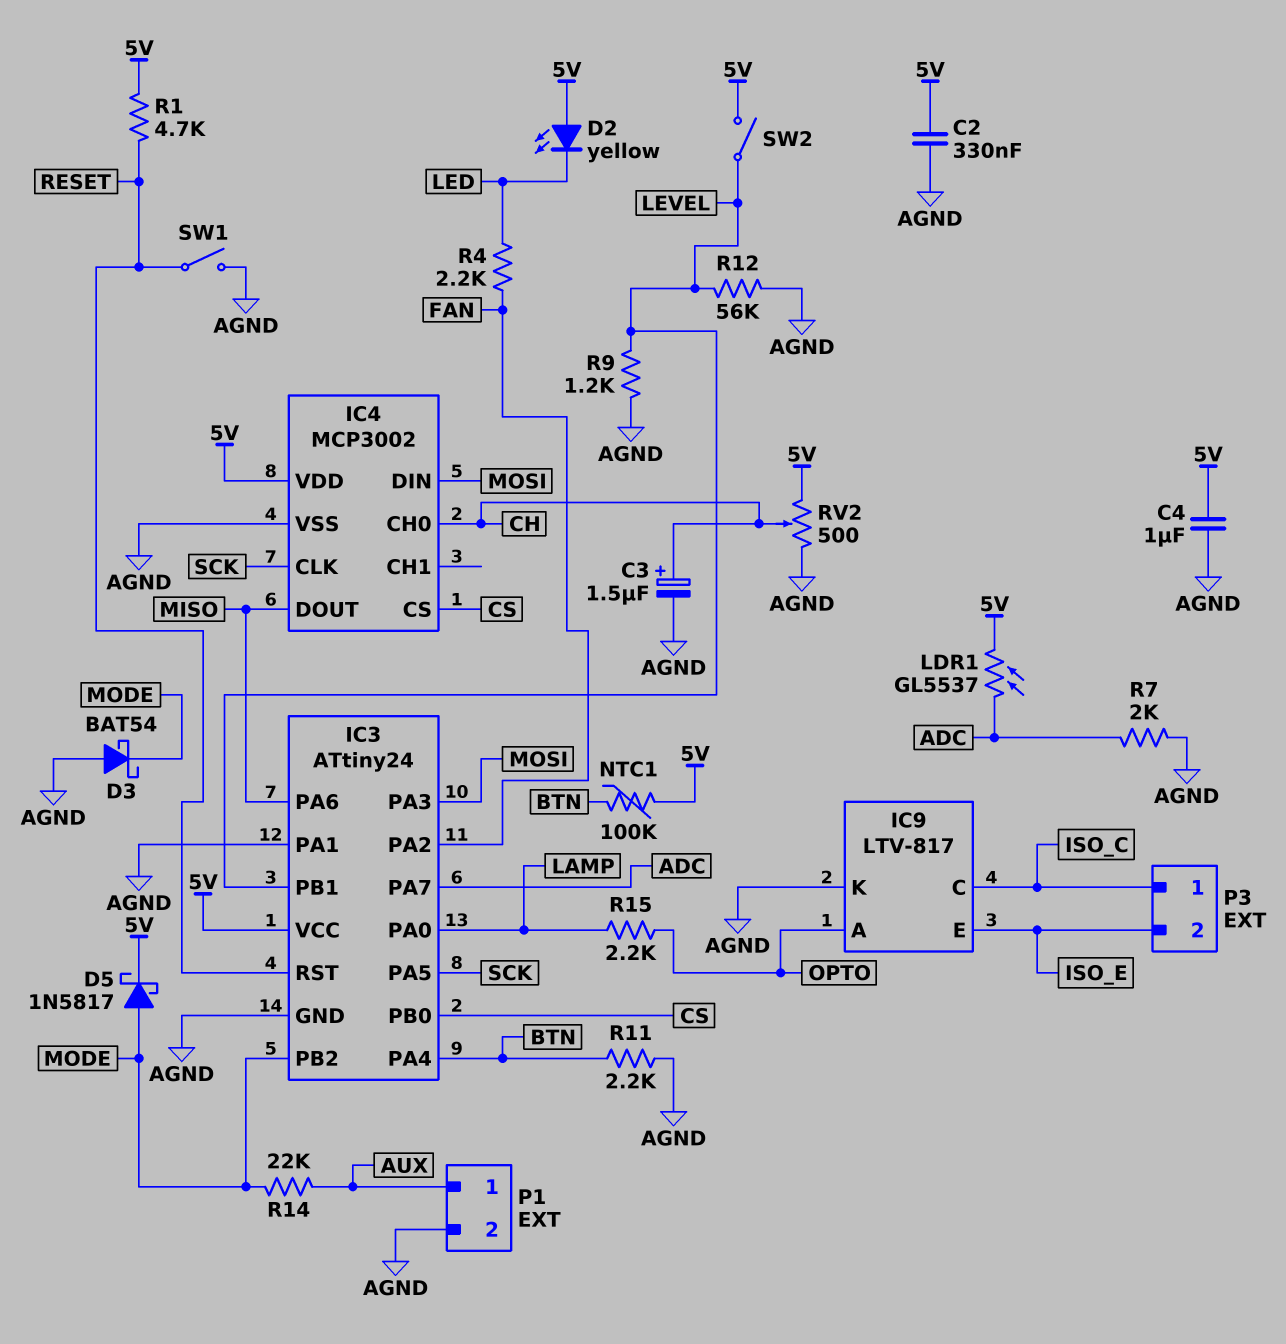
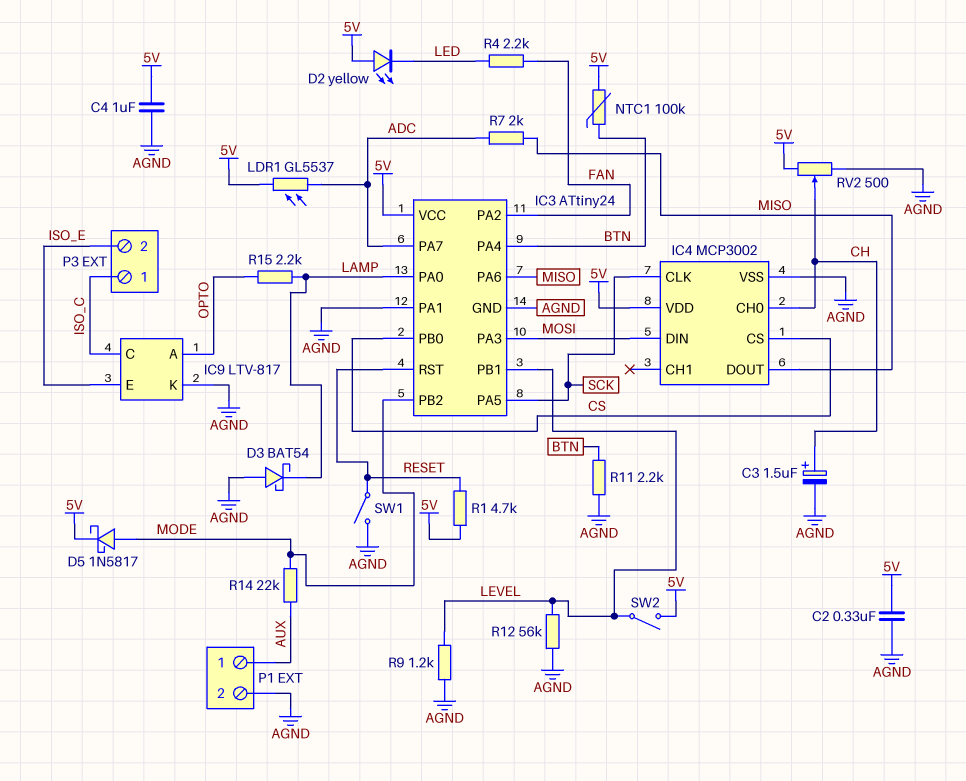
D3: schottky BAT54 (A AGND, K MODE) -> schottky BAT54 (A AGND, K LAMP)
R7: 2k (ADC, AGND) -> 2k (ADC, MISO)

